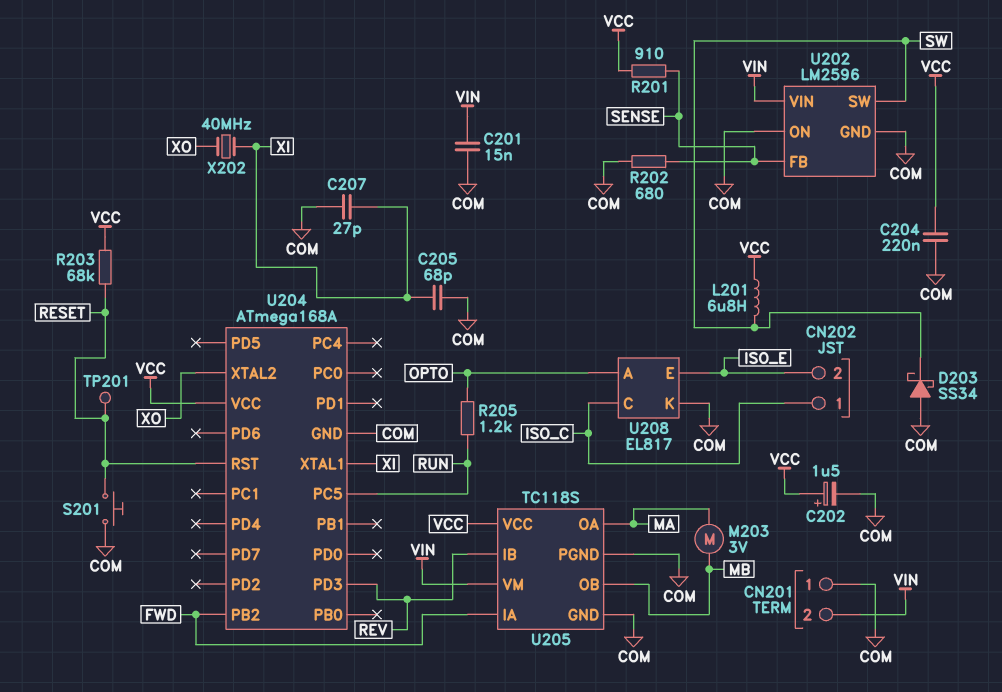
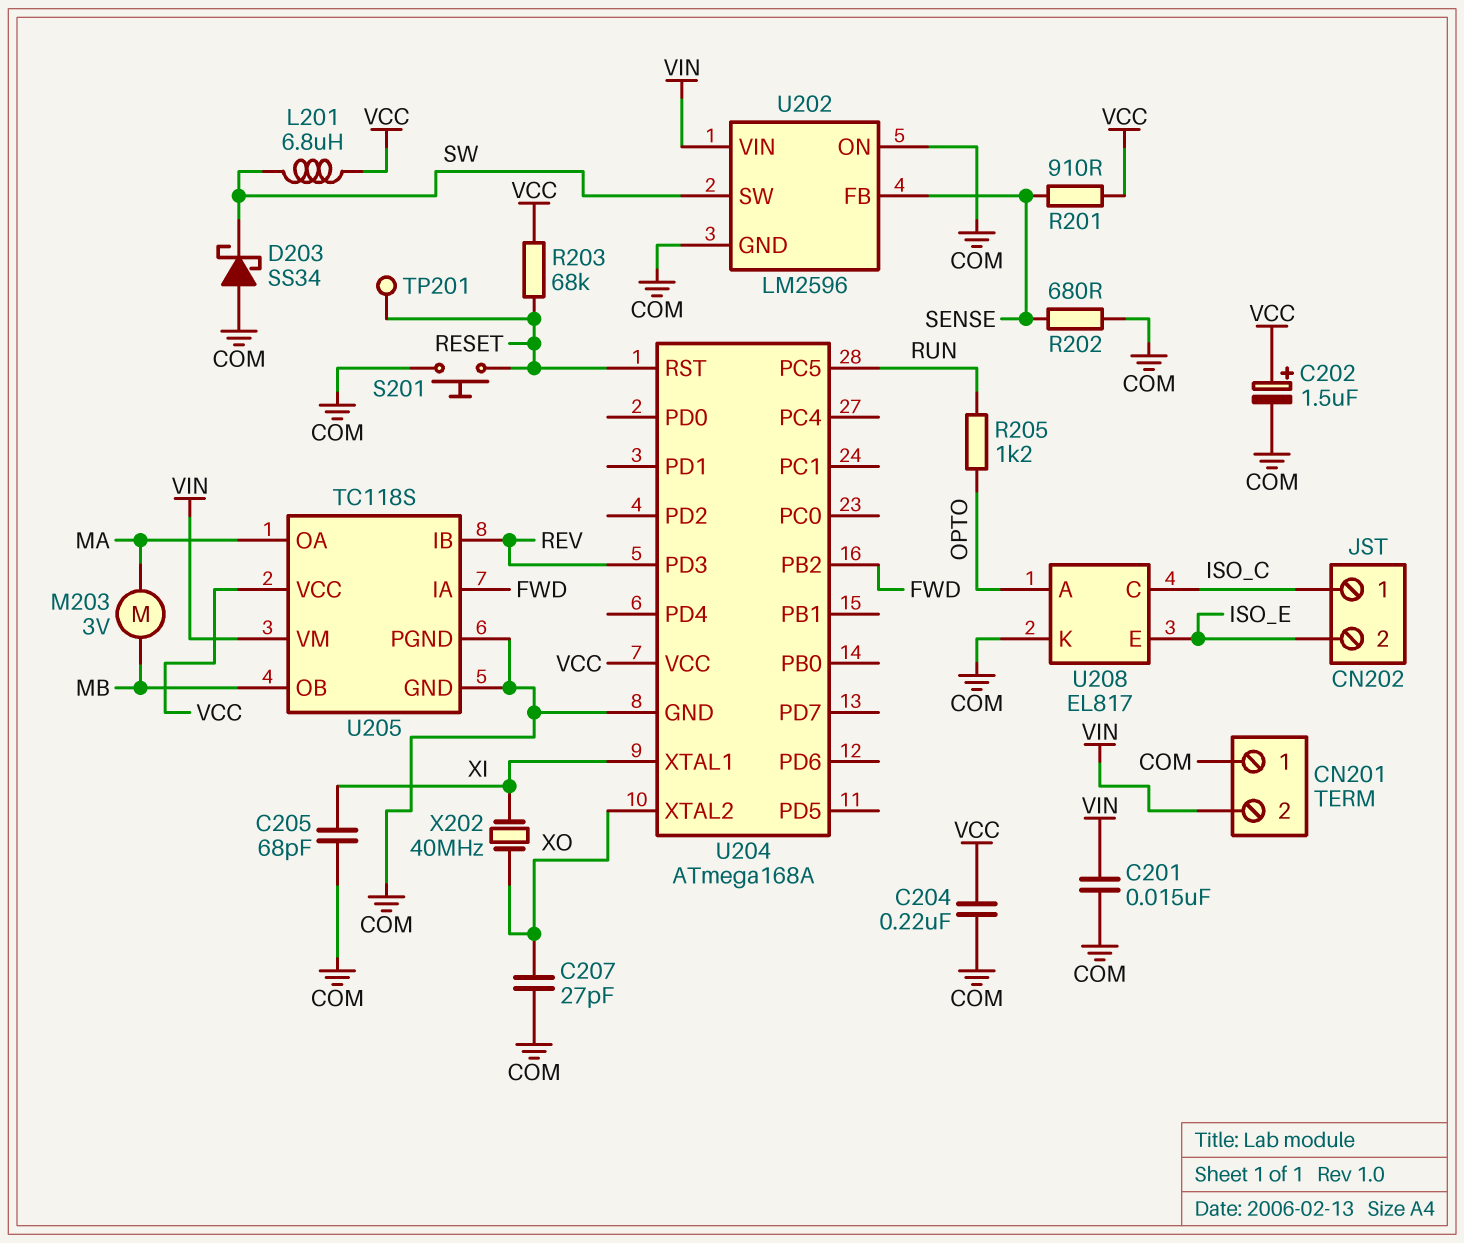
C207: 27pF (COM, XI) -> 27pF (COM, XO)

